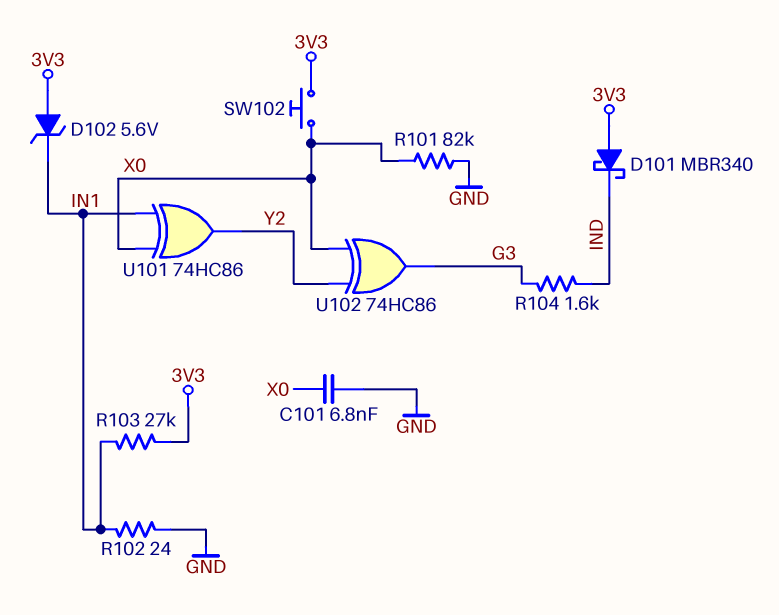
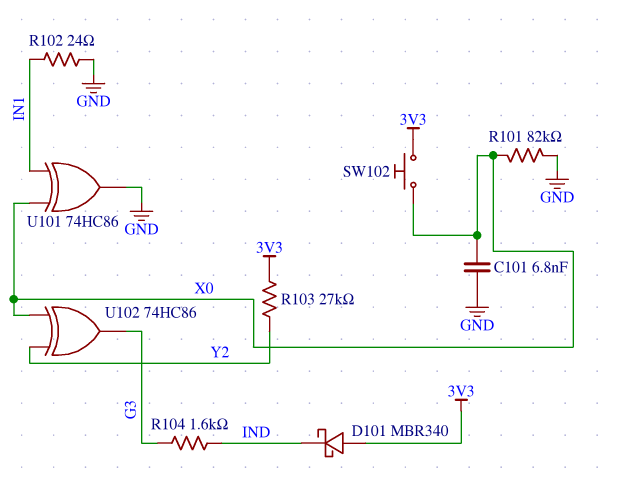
D102: zener 5.6V (A 3V3, K IN1) -> none
R103: 27k (3V3, IN1) -> 27k (3V3, Y2)
U101: XOR 74HC86 (in IN1, in X0, out Y2) -> XOR 74HC86 (in IN1, in X0, out GND)

